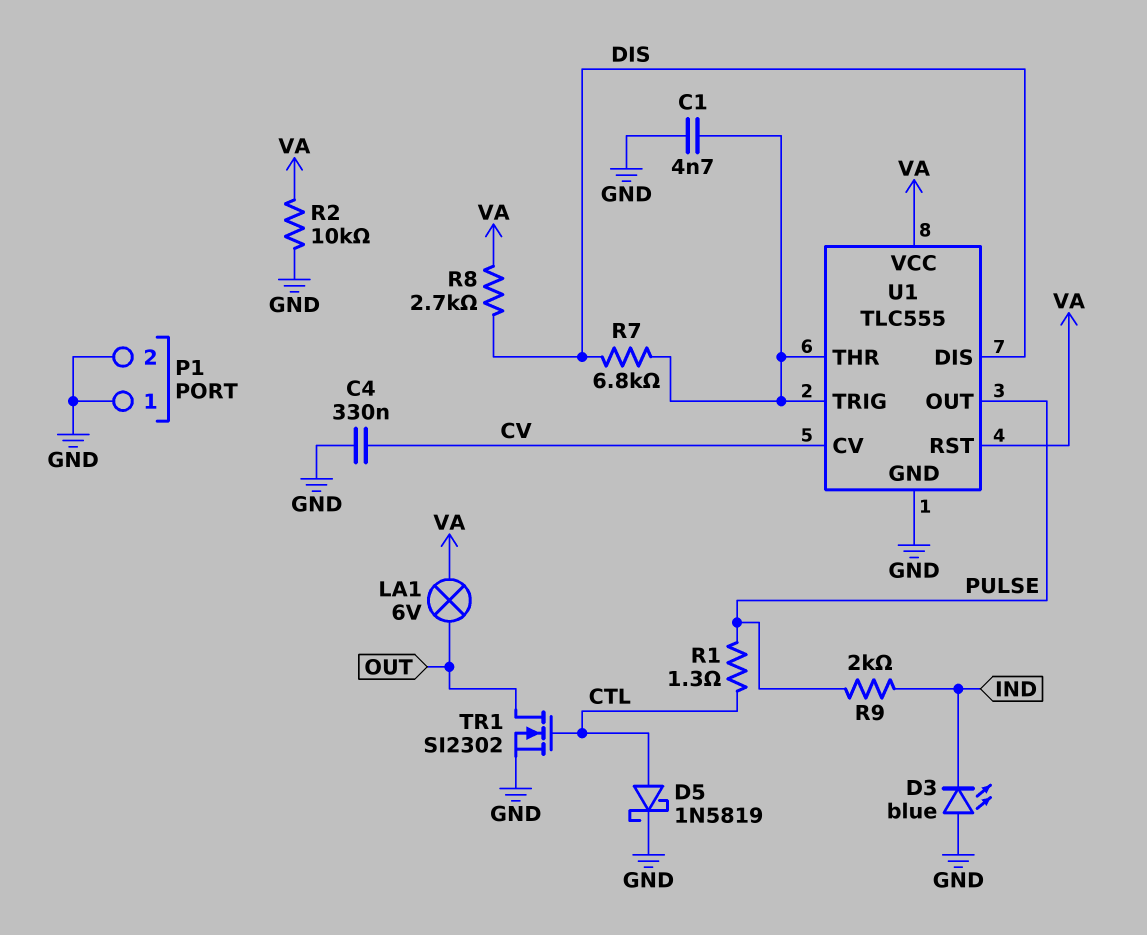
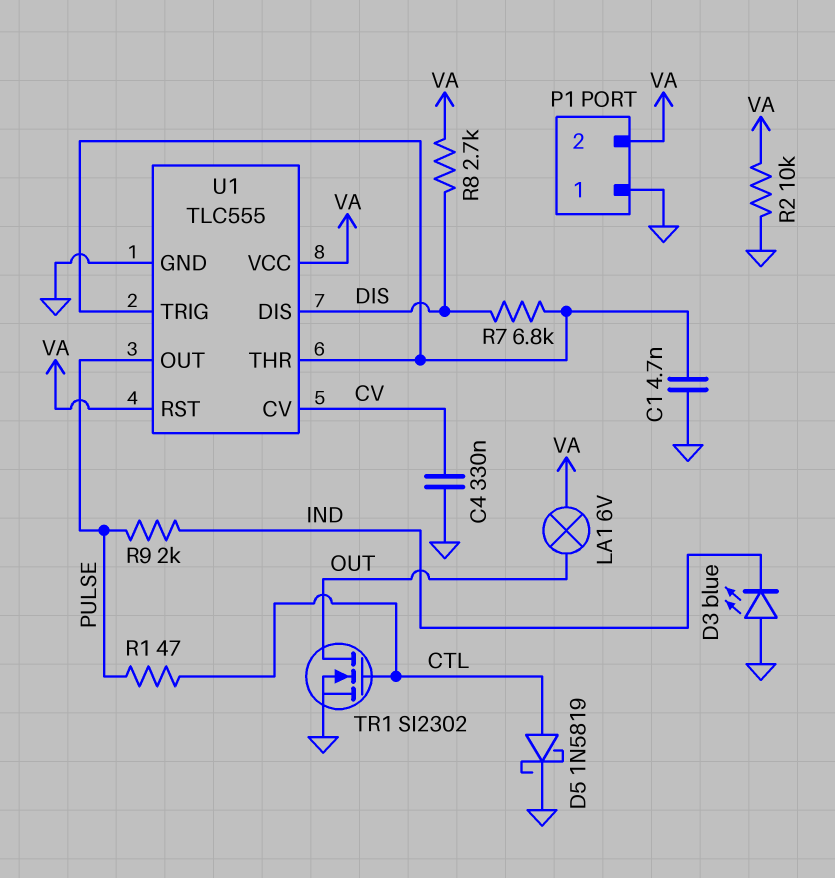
P1 pin 2: GND -> VA
R1: 1.3 (CTL, PULSE) -> 47 (CTL, PULSE)

